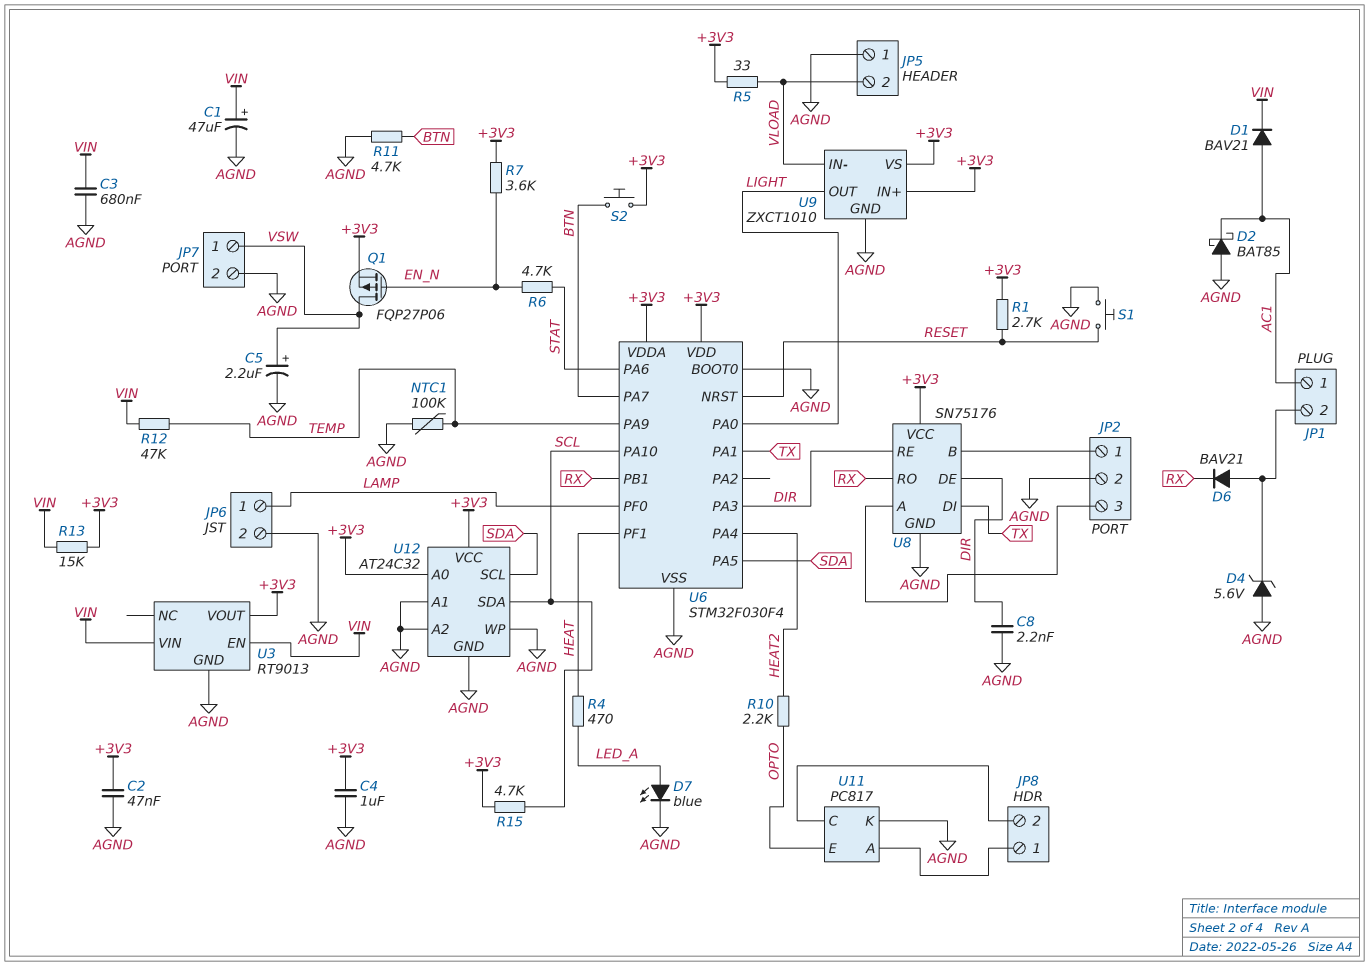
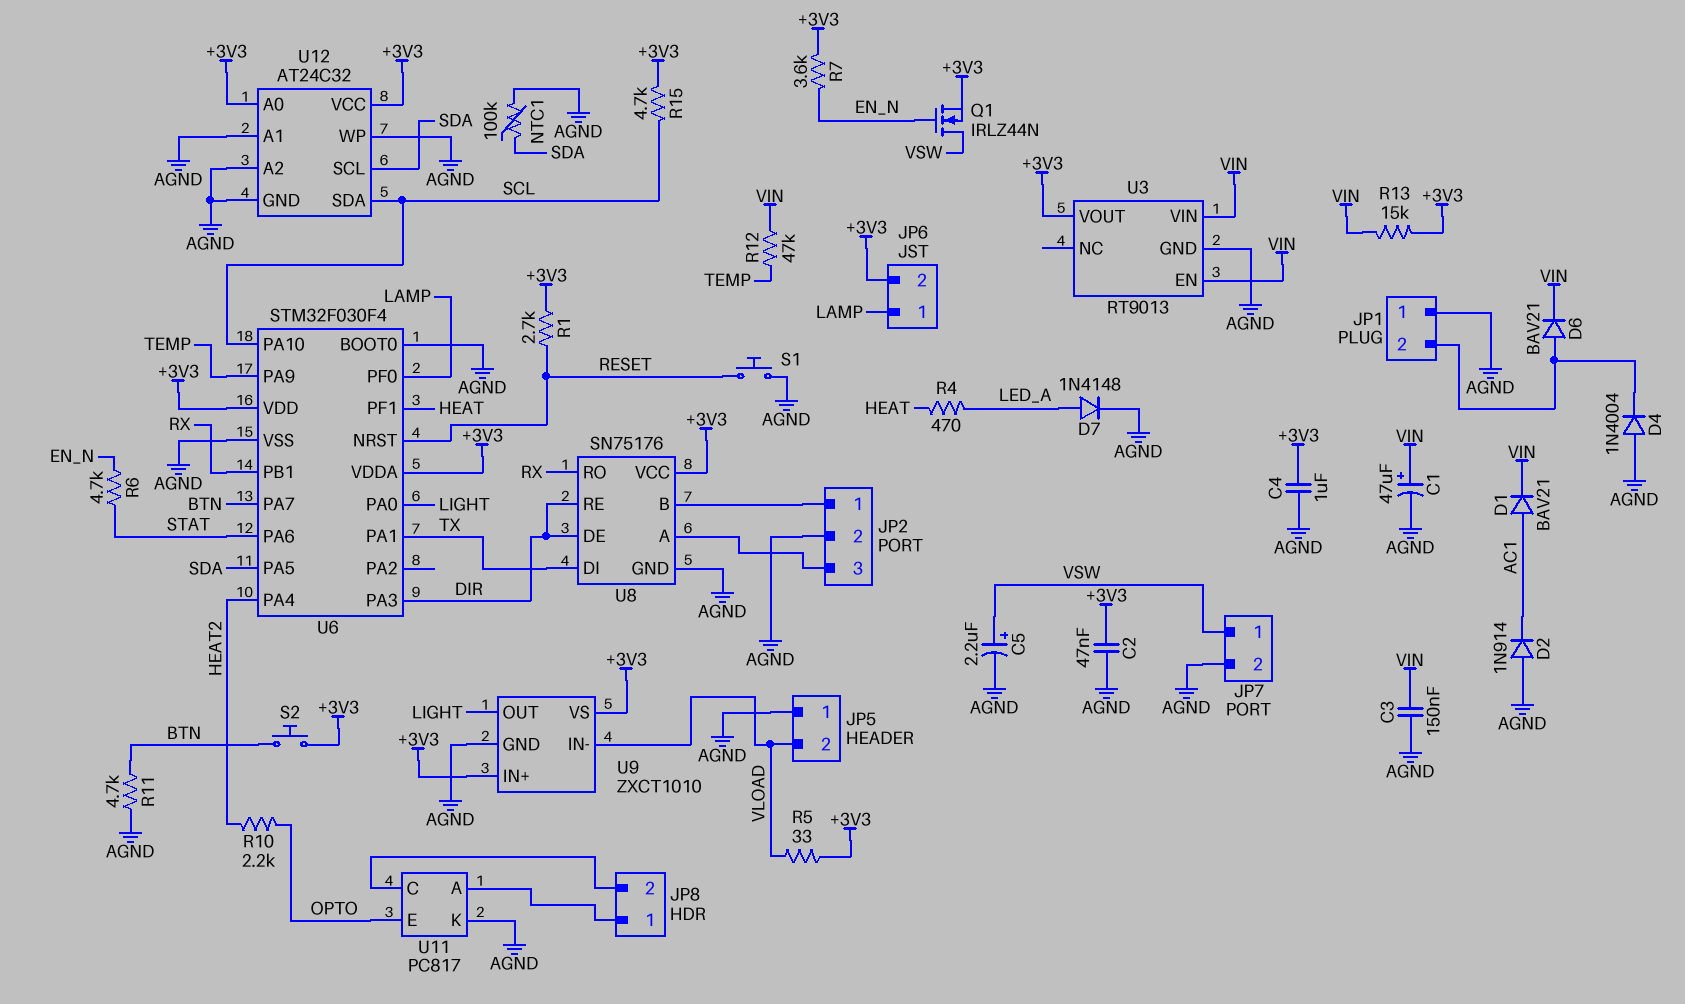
C3: 680nF (AGND, VIN) -> 150nF (AGND, VIN)
C8: 2.2nF (AGND, DIR) -> none
D2: schottky BAT85 (A AGND, K AC1) -> diode 1N914 (A AGND, K AC1)
D4: zener 5.6V (A AGND, K JP1/2) -> diode 1N4004 (A AGND, K JP1/2)
D6: diode BAV21 (A JP1/2, K RX) -> diode BAV21 (A JP1/2, K VIN)
D7: LED blue (A LED_A, K AGND) -> diode 1N4148 (A LED_A, K AGND)
JP1 pin 1: AC1 -> AGND
JP6 pin 2: AGND -> +3V3
NTC1: 100k (AGND, TEMP) -> 100k (AGND, SDA)
Q1: PMOS FQP27P06 (G EN_N, D VSW, S +3V3) -> NMOS IRLZ44N (G EN_N, D VSW, S +3V3)

